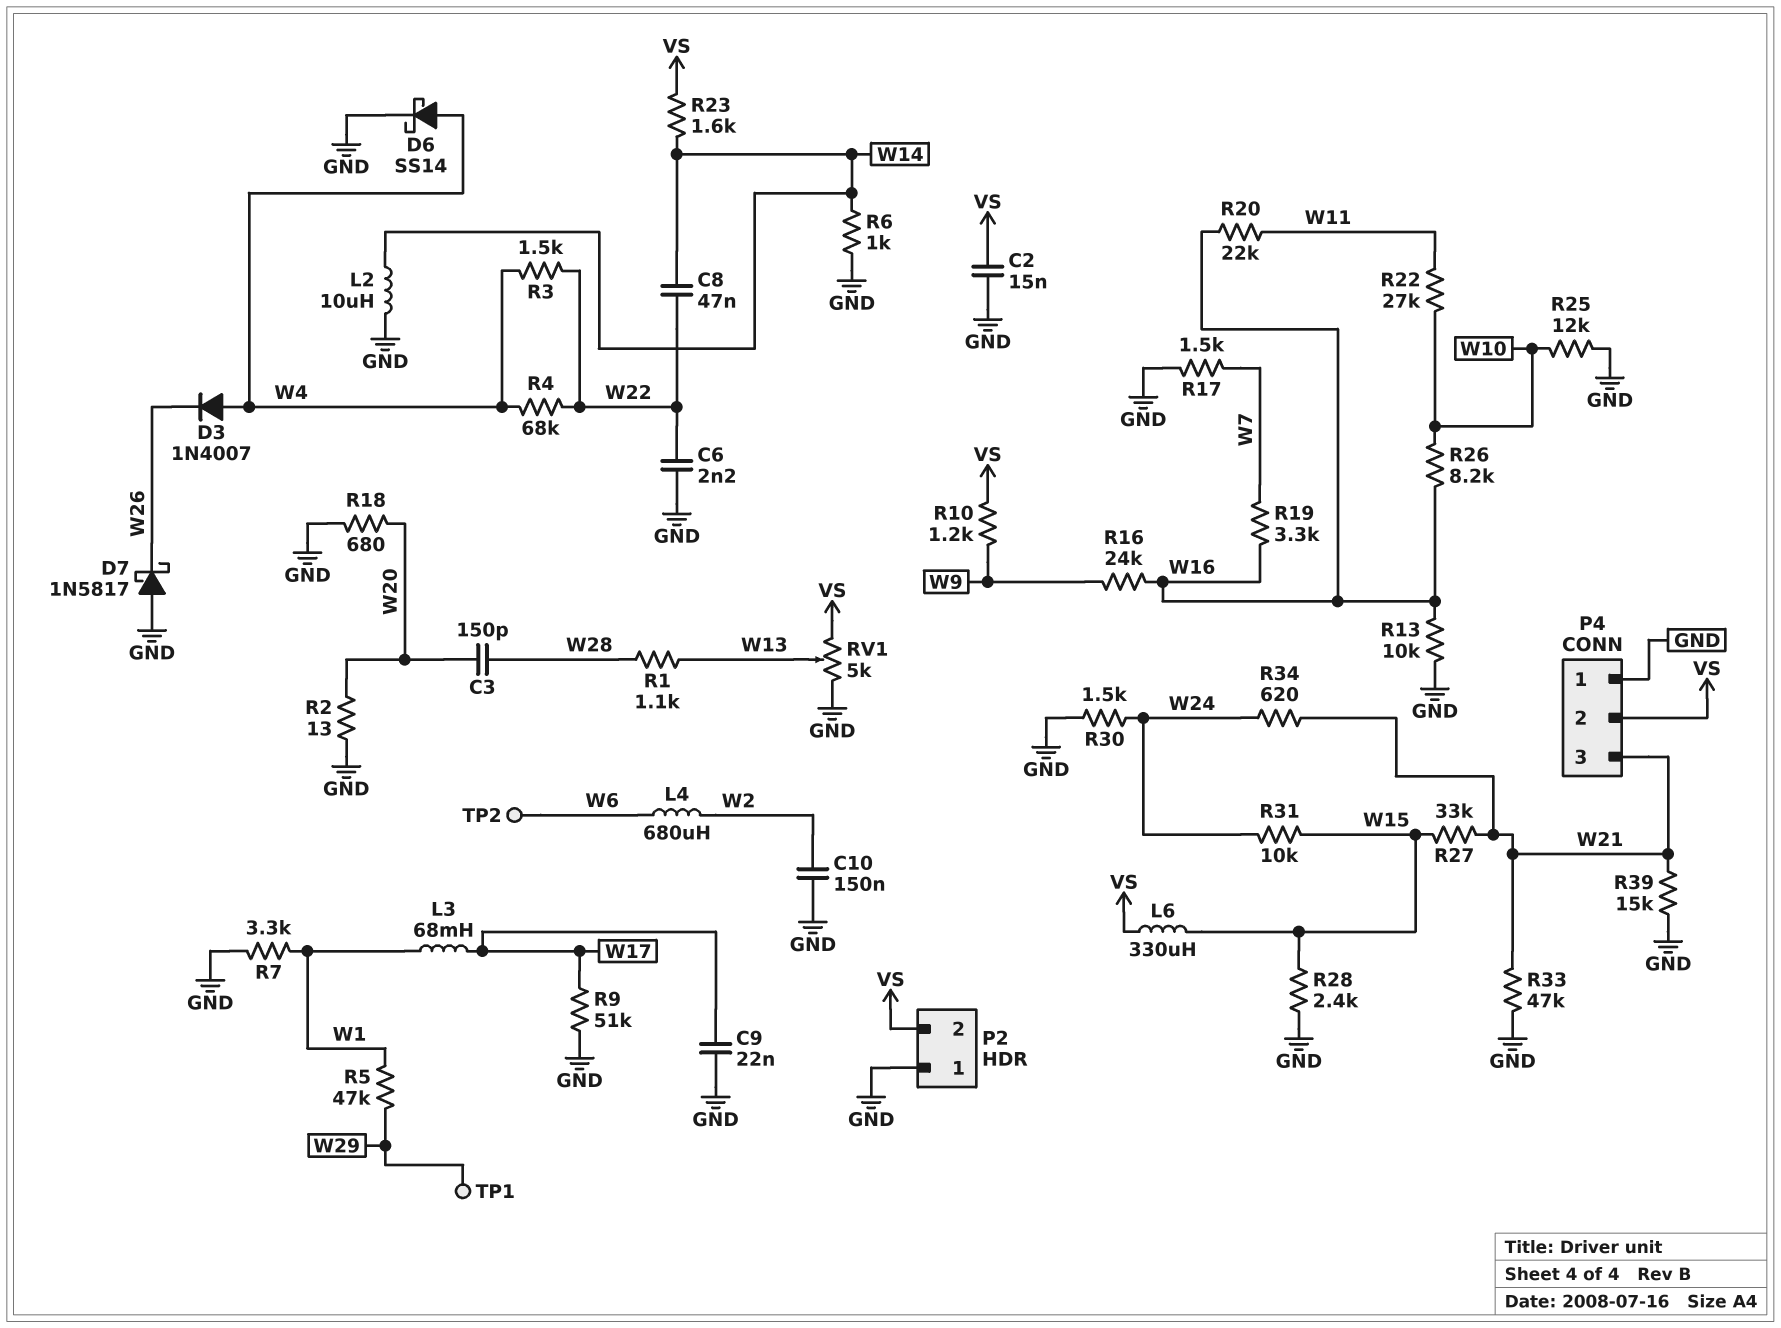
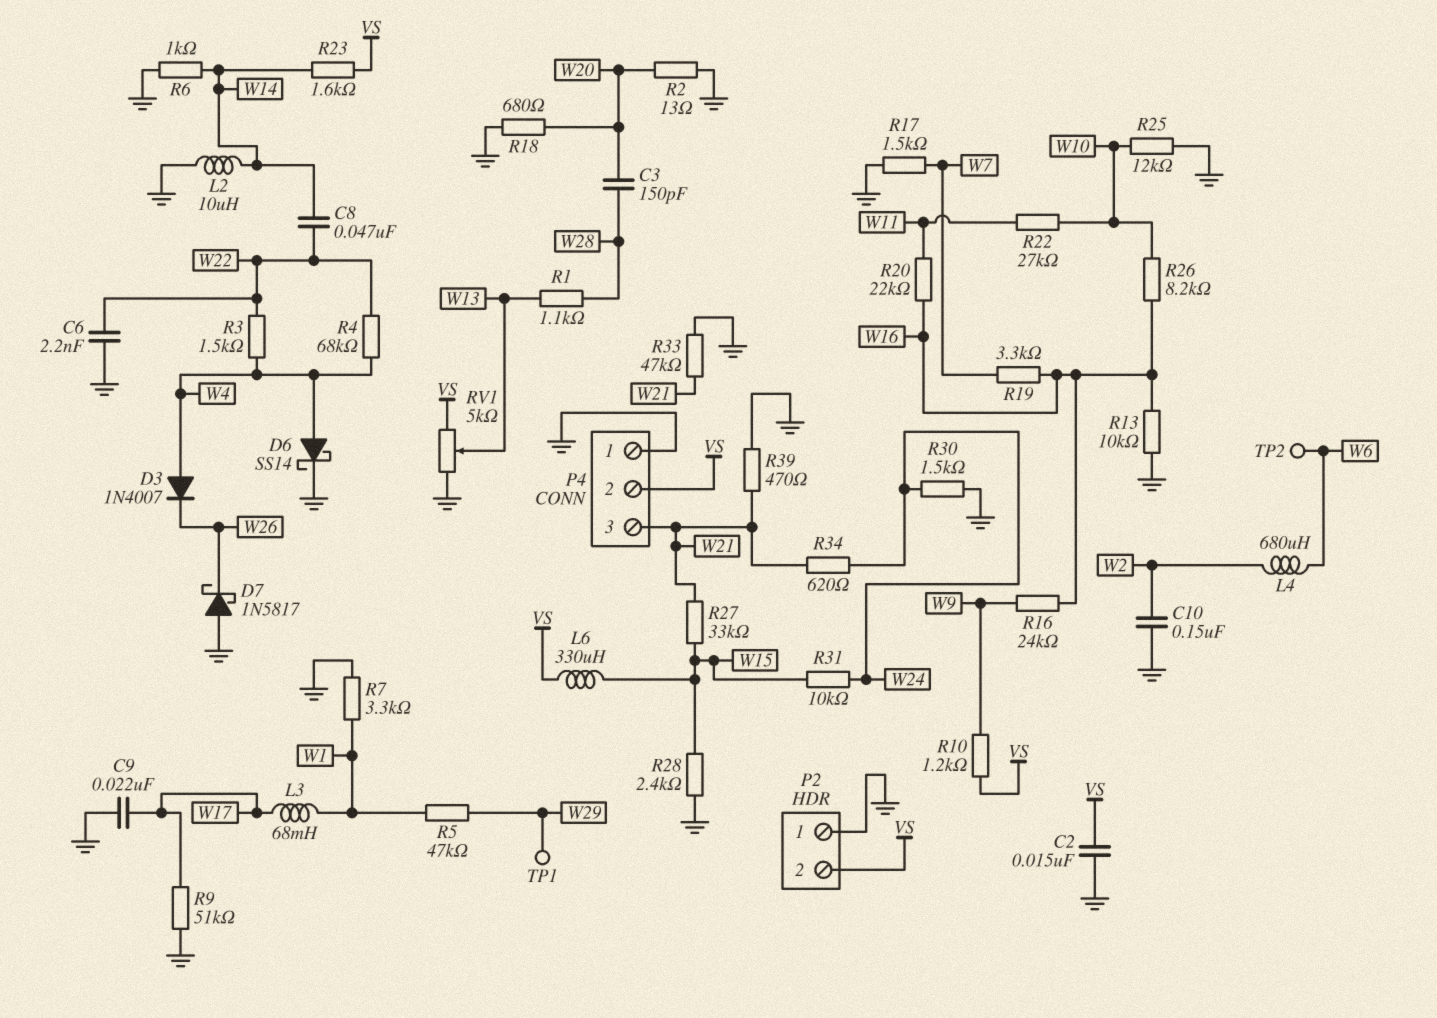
R39: 15k (GND, W21) -> 470 (GND, W21)

